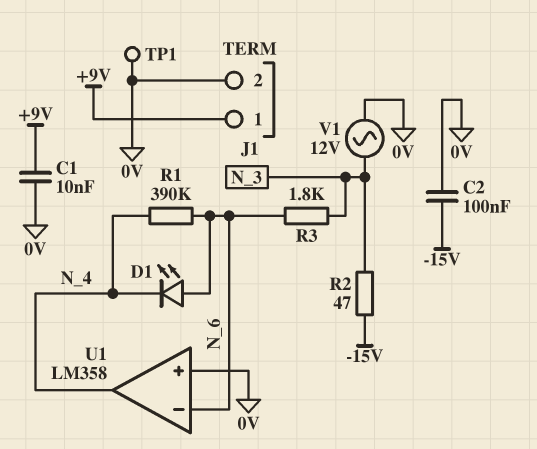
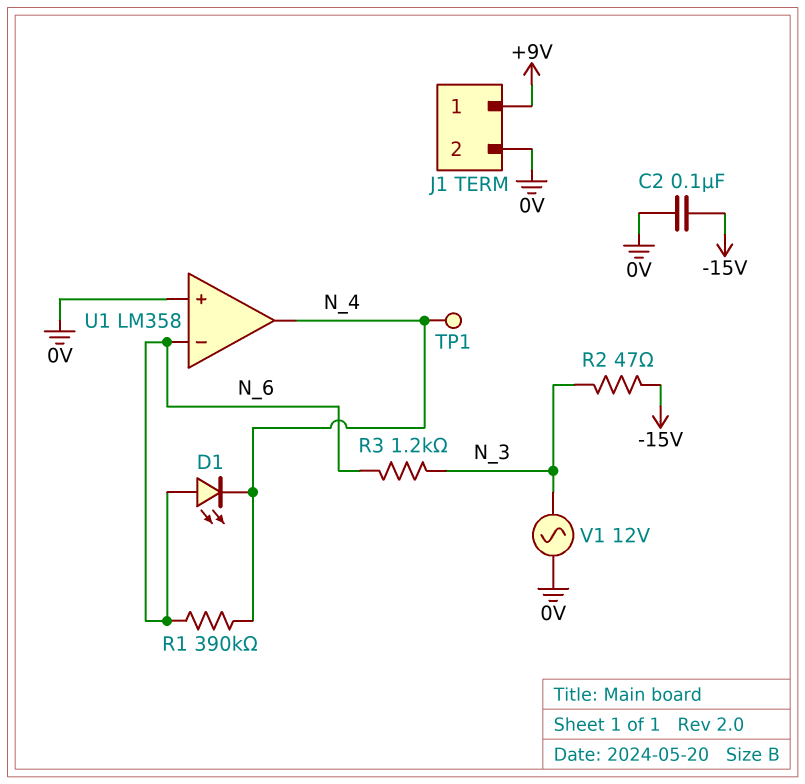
C1: 10nF (+9V, 0V) -> none
R3: 1.8k (N_3, N_6) -> 1.2k (N_3, N_6)
TP1: test point (0V) -> test point (N_4)

